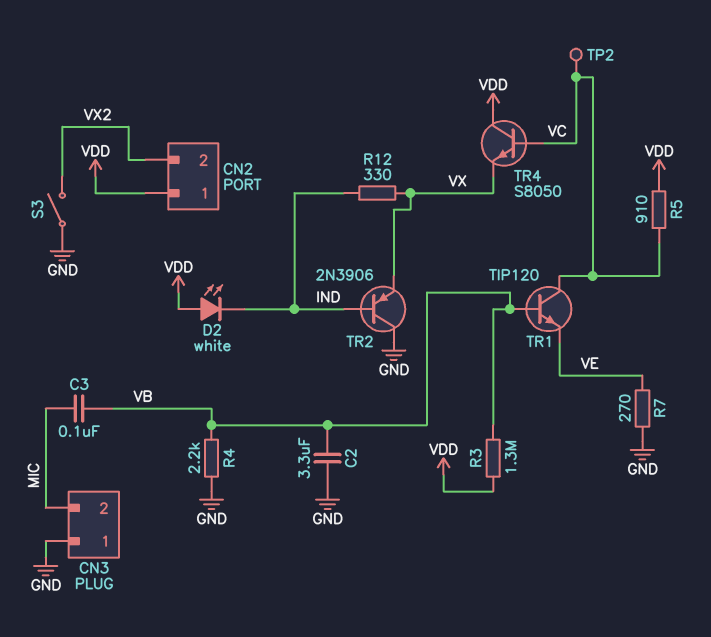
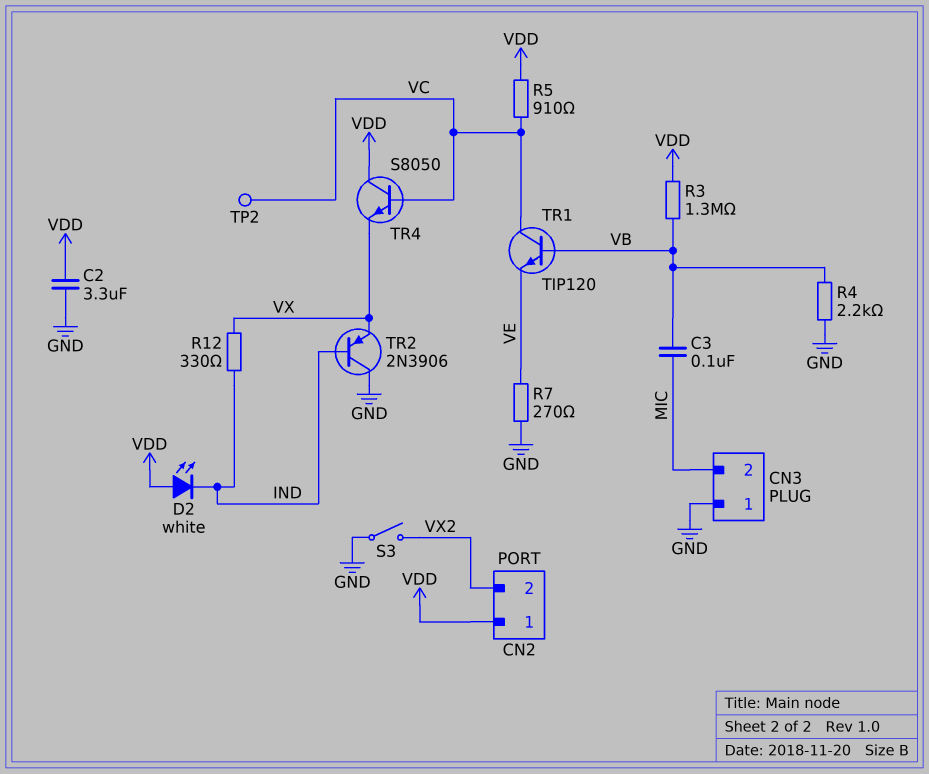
C2: 3.3uF (GND, VB) -> 3.3uF (GND, VDD)

